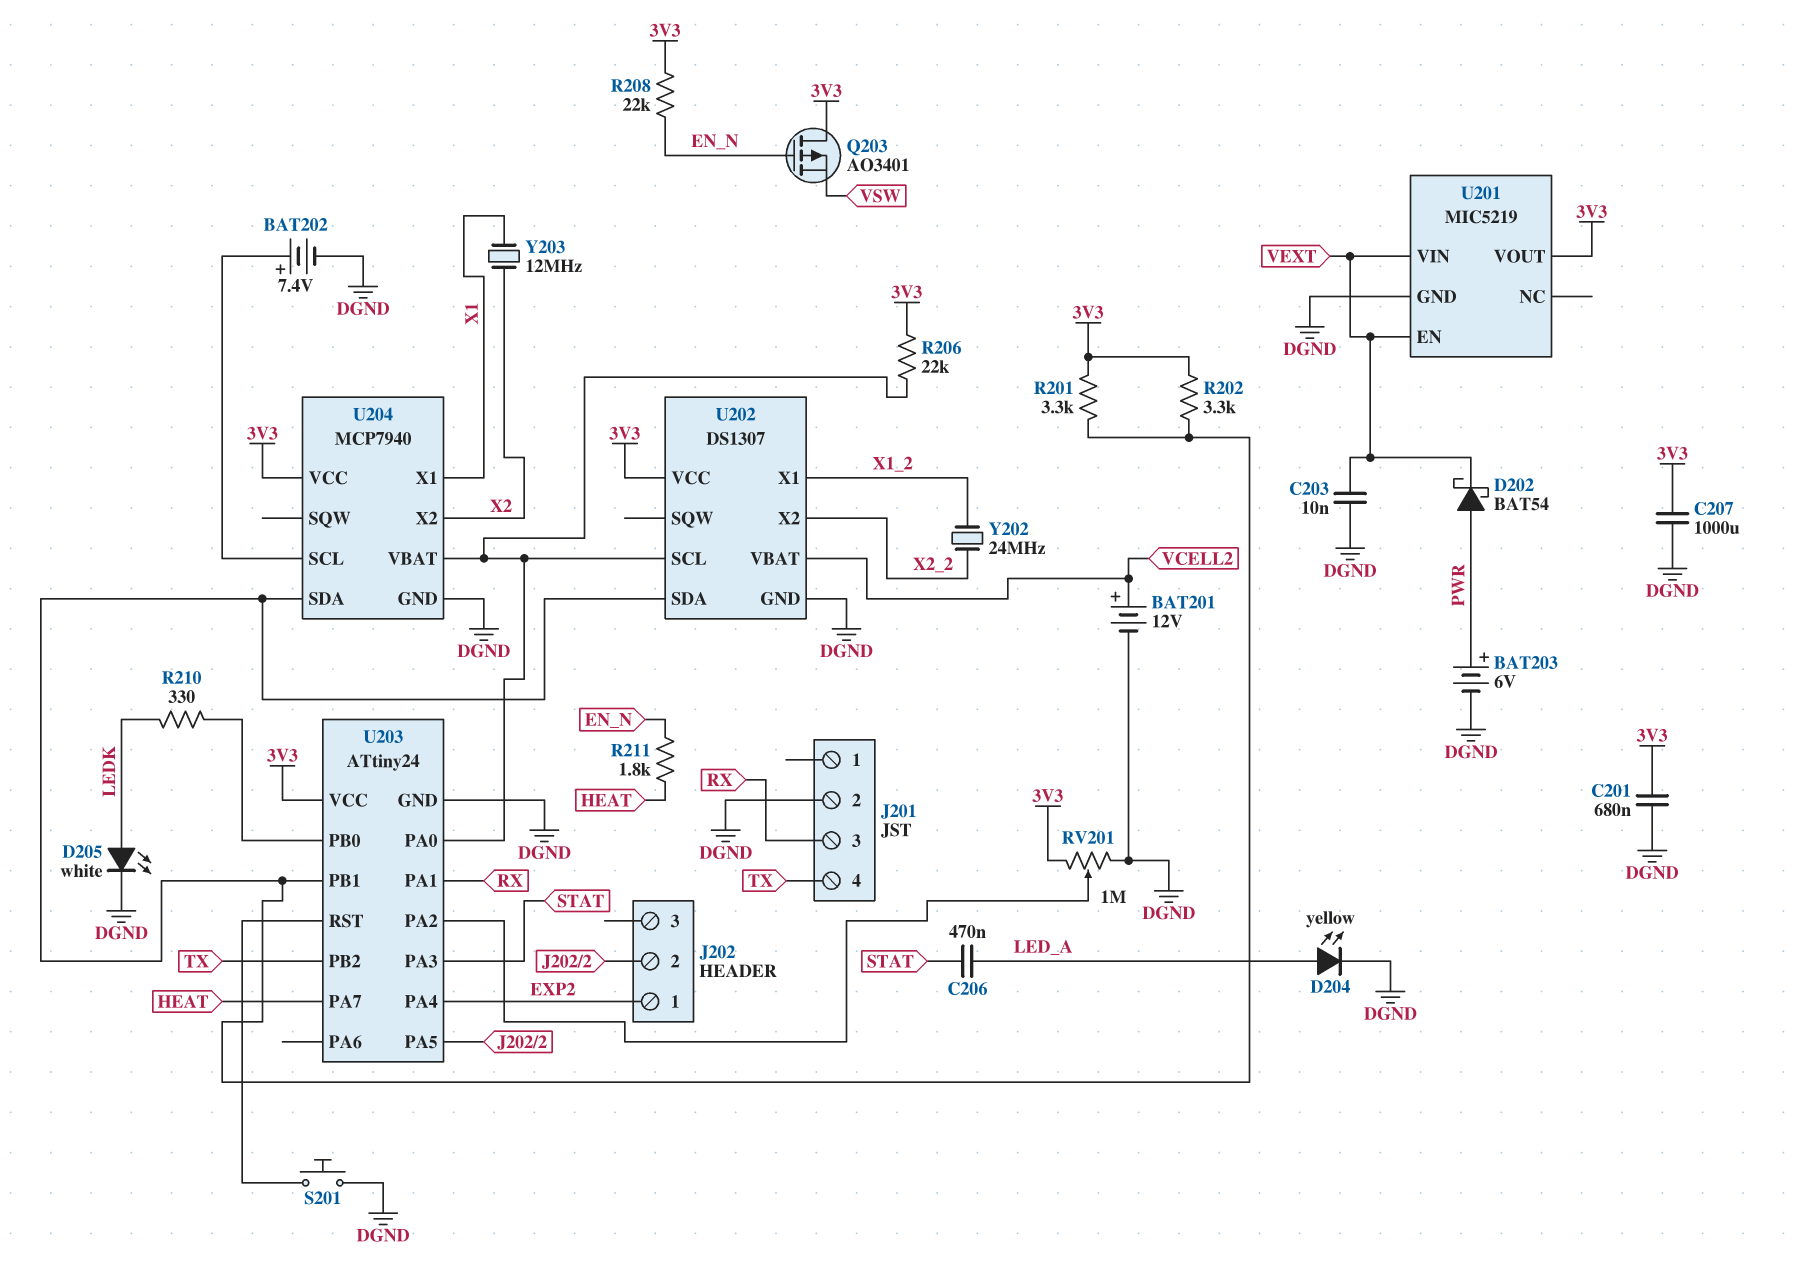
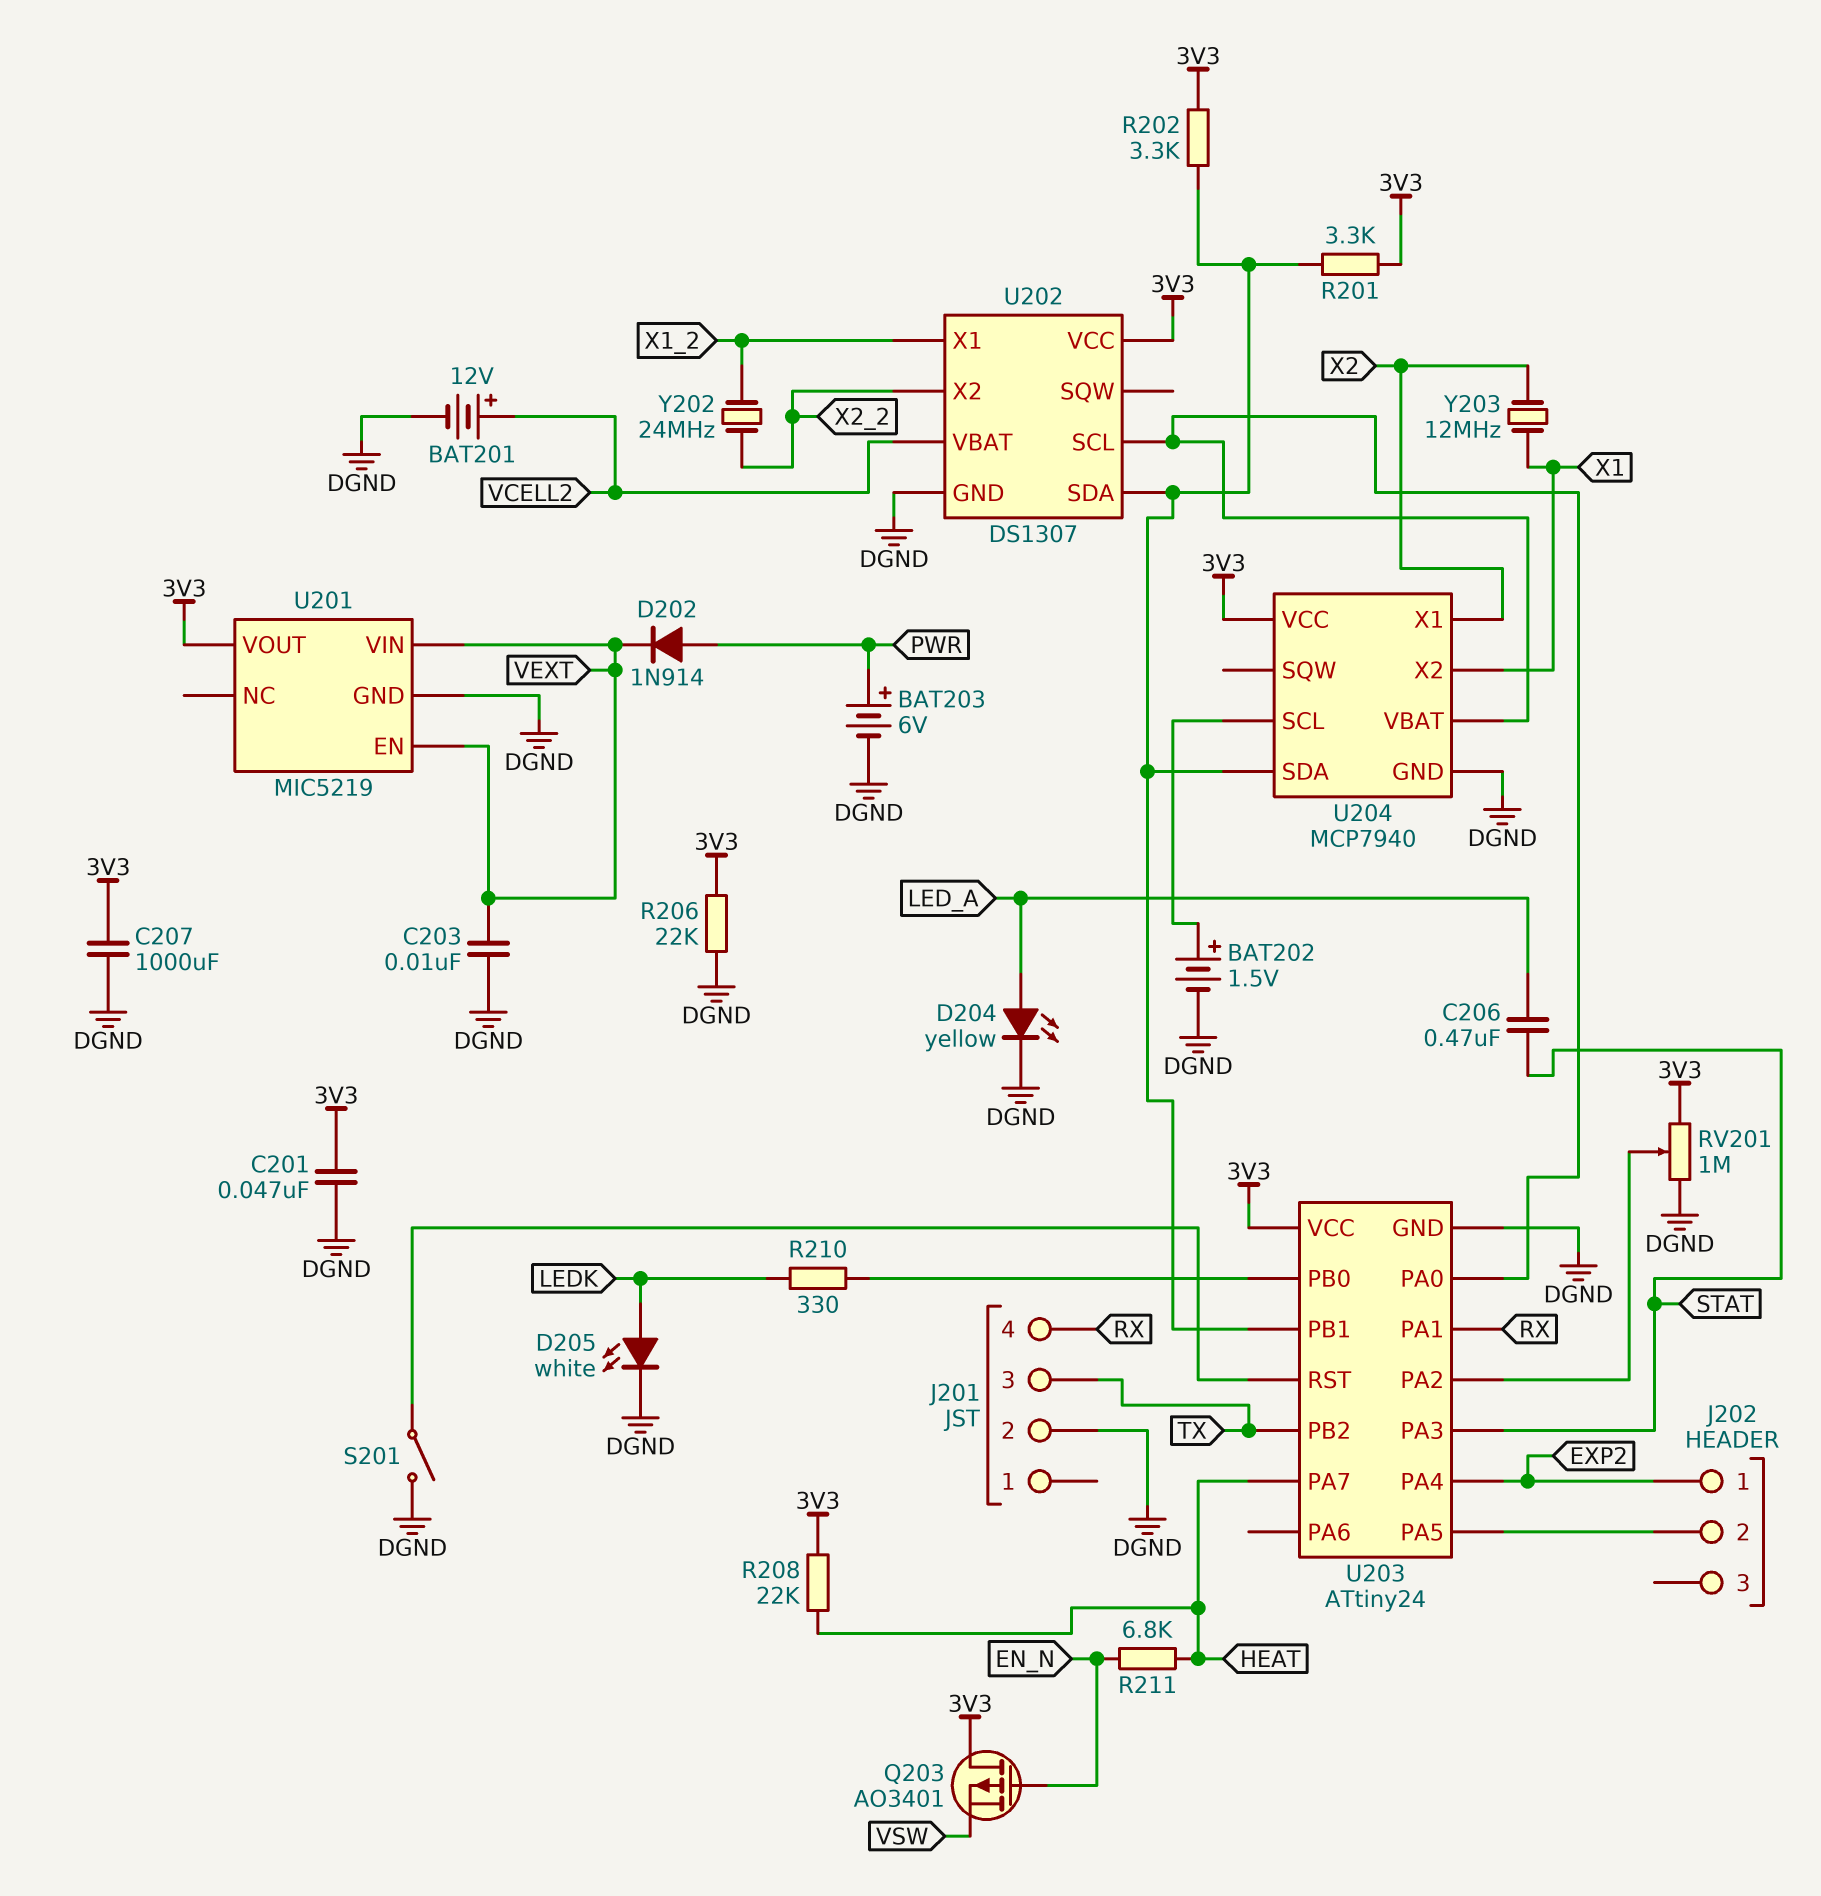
BAT202: 7.4V (plus U204/SCL, minus DGND) -> 1.5V (plus U204/SCL, minus DGND)
C201: 680nF (3V3, DGND) -> 47nF (3V3, DGND)
D202: schottky BAT54 (A PWR, K VEXT) -> diode 1N914 (A PWR, K VEXT)
J201 pin 3: RX -> TX
J201 pin 4: TX -> RX
R206: 22k (3V3, U202/SCL) -> 22k (3V3, DGND)
R208: 22k (3V3, EN_N) -> 22k (3V3, HEAT)
R211: 1.8k (EN_N, HEAT) -> 6.8k (EN_N, HEAT)
S201: button (DGND, U203/RST) -> switch (DGND, U203/RST)
U204 pin X1: X1 -> X2
U204 pin X2: X2 -> X1

